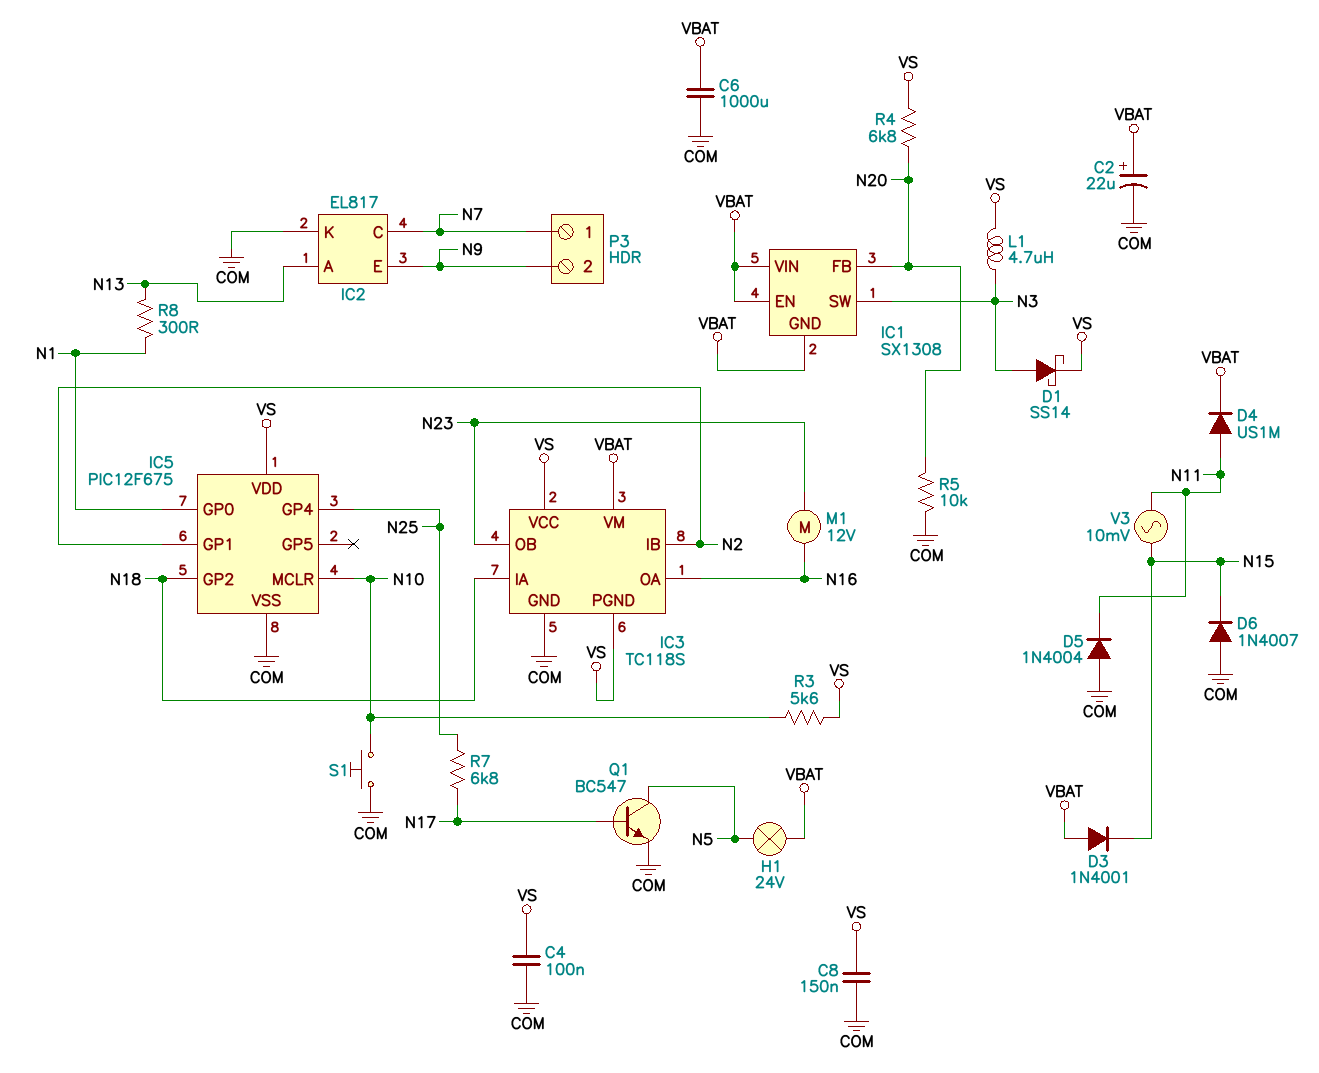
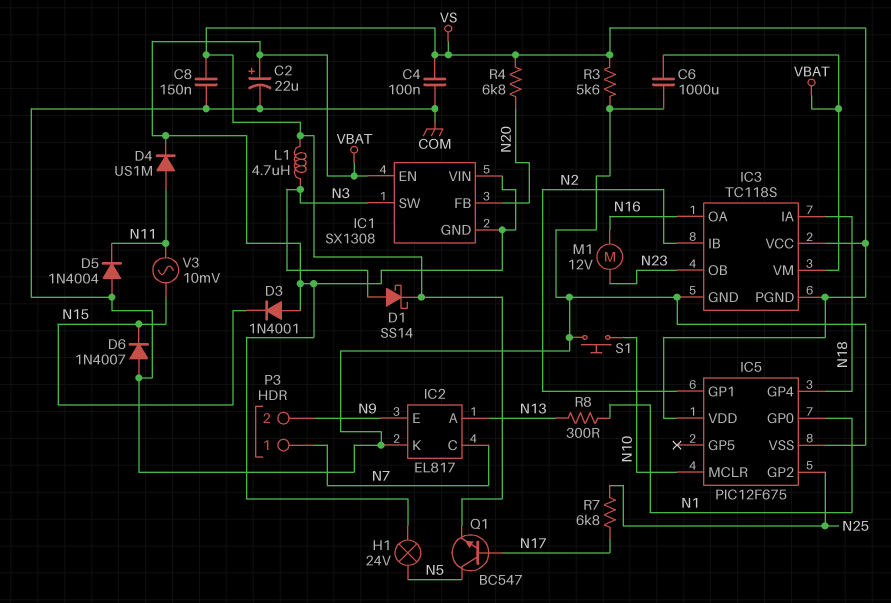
IC5 pin GP2: N18 -> N25
IC5 pin GP4: N25 -> N18
Q1: NPN BC547 (B N17, C N5, E COM) -> NPN BC547 (B N17, C N5, E VS)
R3: 5.6k (N10, VS) -> 5.6k (COM, VS)
R5: 10k (COM, N20) -> none

